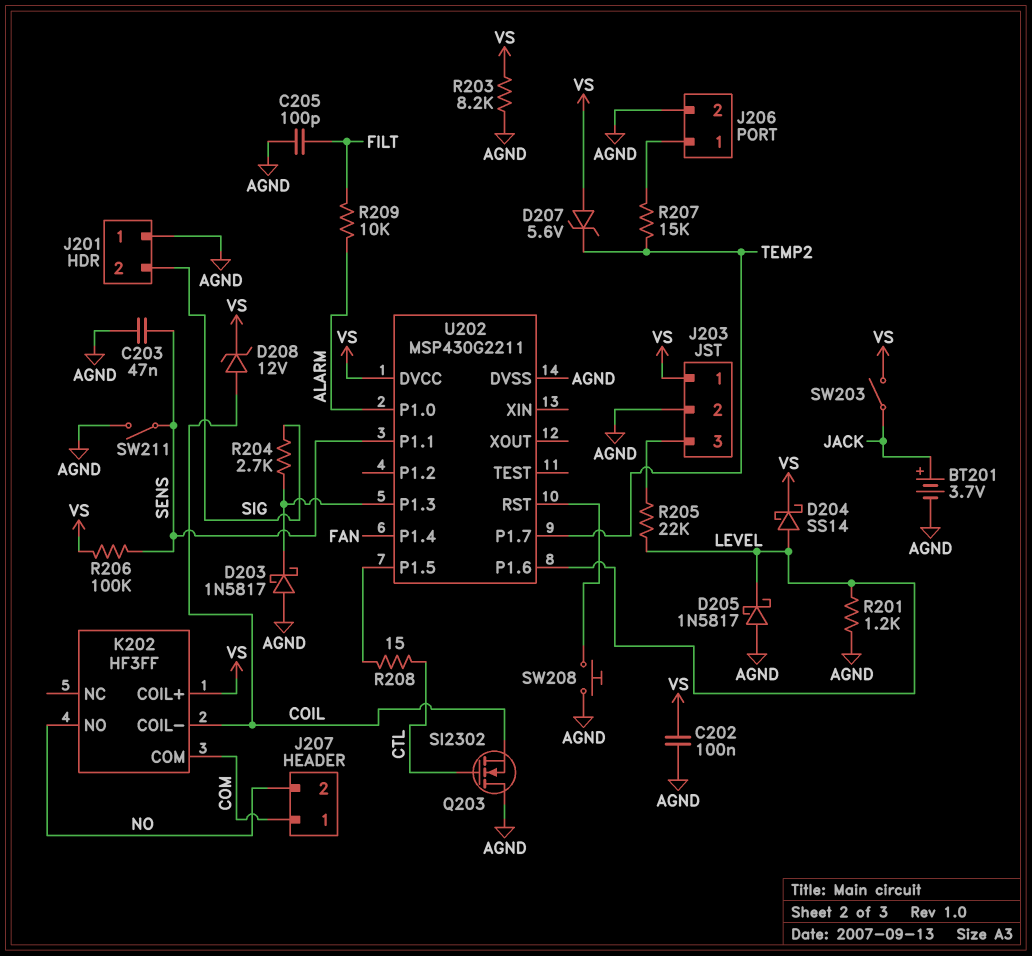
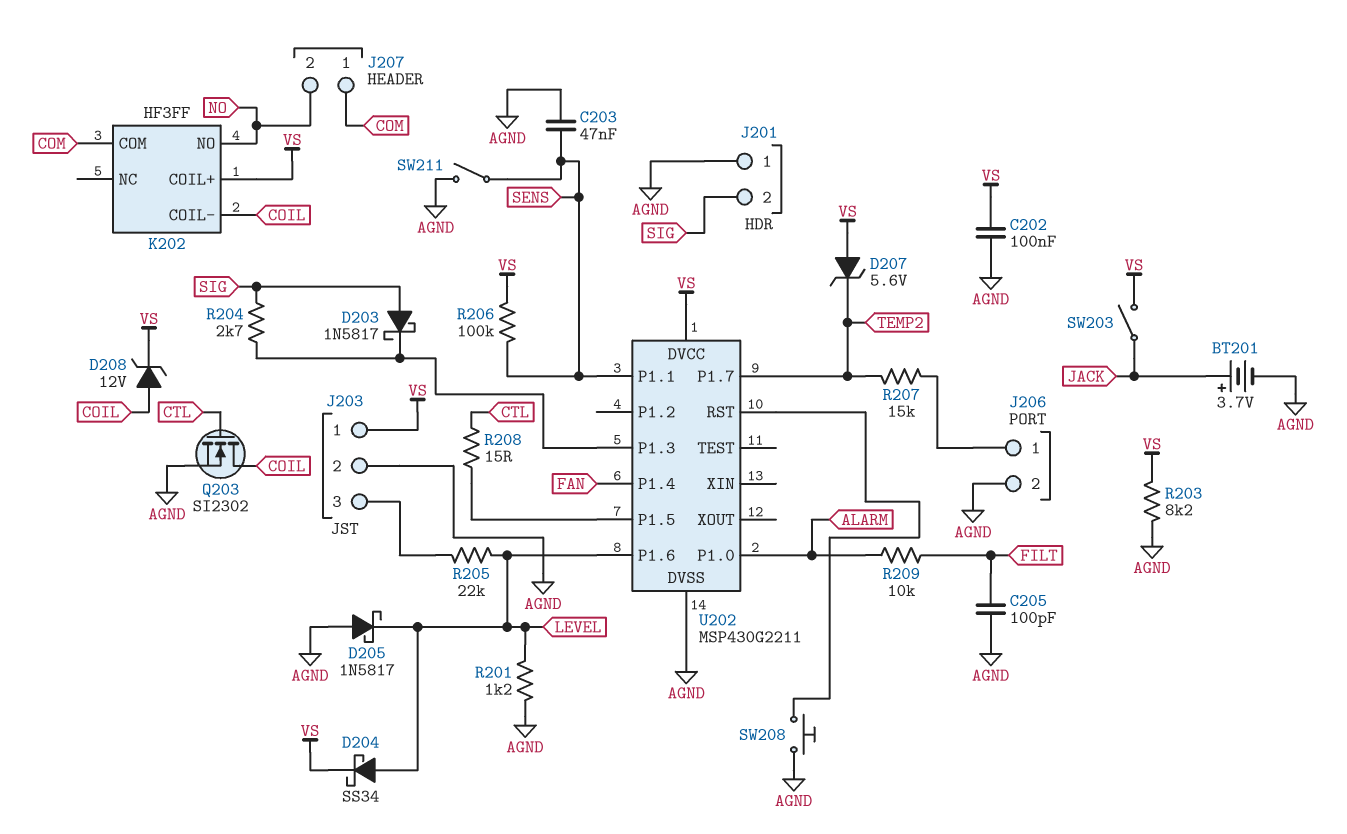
D203: schottky 1N5817 (A AGND, K U202/P1.3) -> schottky 1N5817 (A SIG, K U202/P1.3)
D204: schottky SS14 (A LEVEL, K VS) -> schottky SS34 (A LEVEL, K VS)
Q203: NMOS SI2302 (G CTL, D AGND, S COIL) -> NMOS SI2302 (G CTL, D COIL, S AGND)

